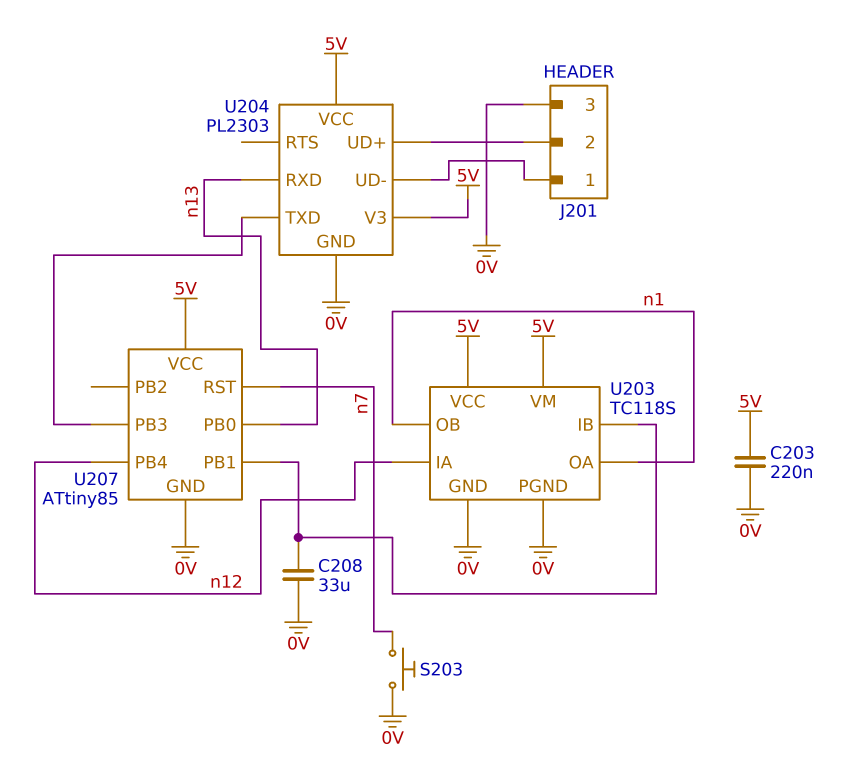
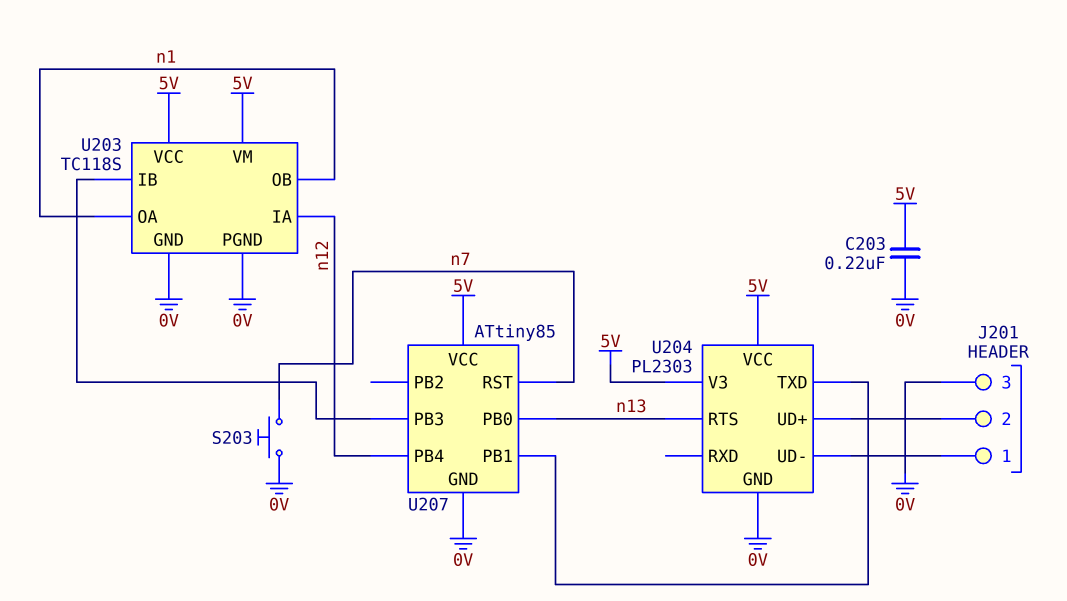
C208: 33uF (0V, U203/IB) -> none
U204 pin RTS: none -> n13
U204 pin RXD: n13 -> none
U207 pin PB1: U203/IB -> U204/TXD
U207 pin PB3: U204/TXD -> U203/IB

